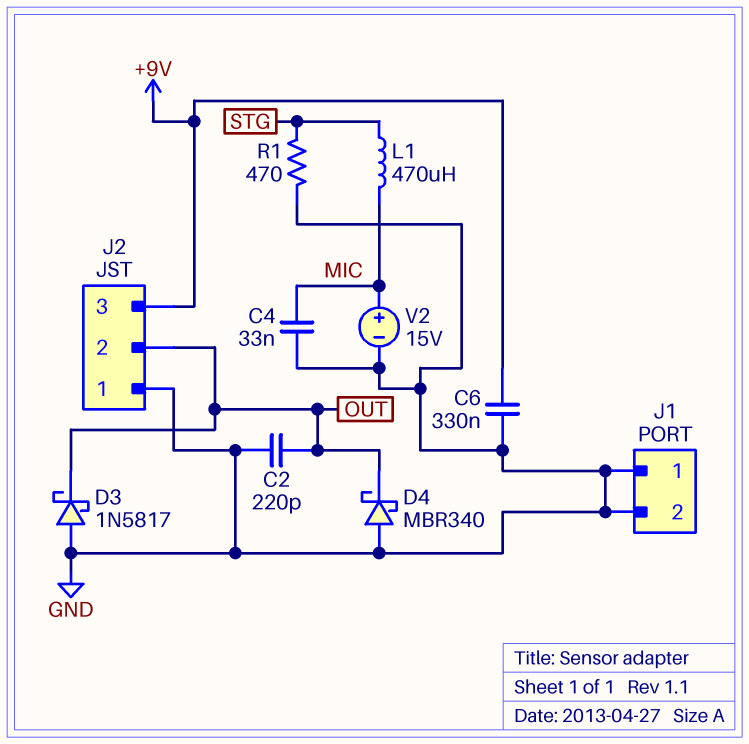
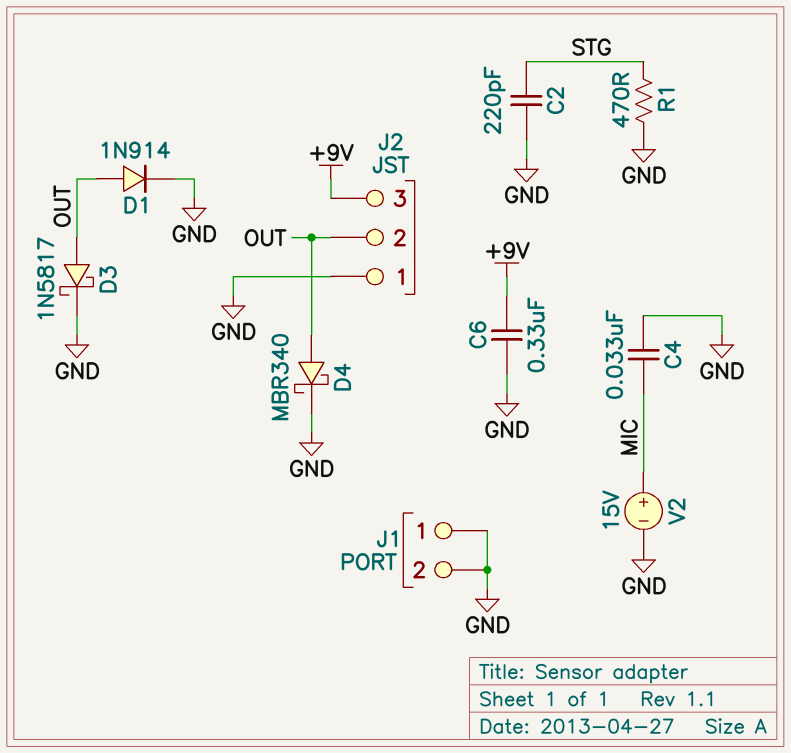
C2: 220pF (GND, OUT) -> 220pF (GND, STG)
D1: none -> diode 1N914 (A OUT, K GND)
D3: schottky 1N5817 (A GND, K OUT) -> schottky 1N5817 (A OUT, K GND)
D4: schottky MBR340 (A GND, K OUT) -> schottky MBR340 (A OUT, K GND)
L1: 470uH (MIC, STG) -> none

